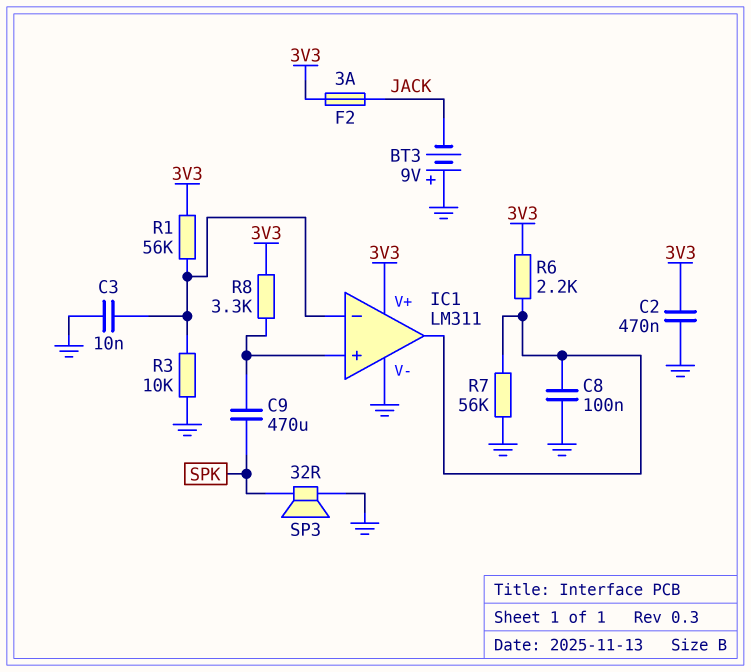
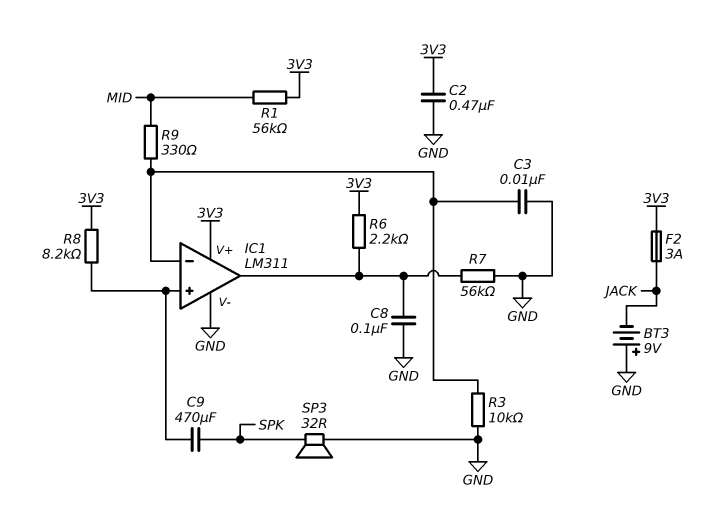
R1: 56k (3V3, IC1/in-) -> 56k (3V3, MID)
R8: 3.3k (3V3, IC1/in+) -> 8.2k (3V3, IC1/in+)
R9: none -> 330 (IC1/in-, MID)

